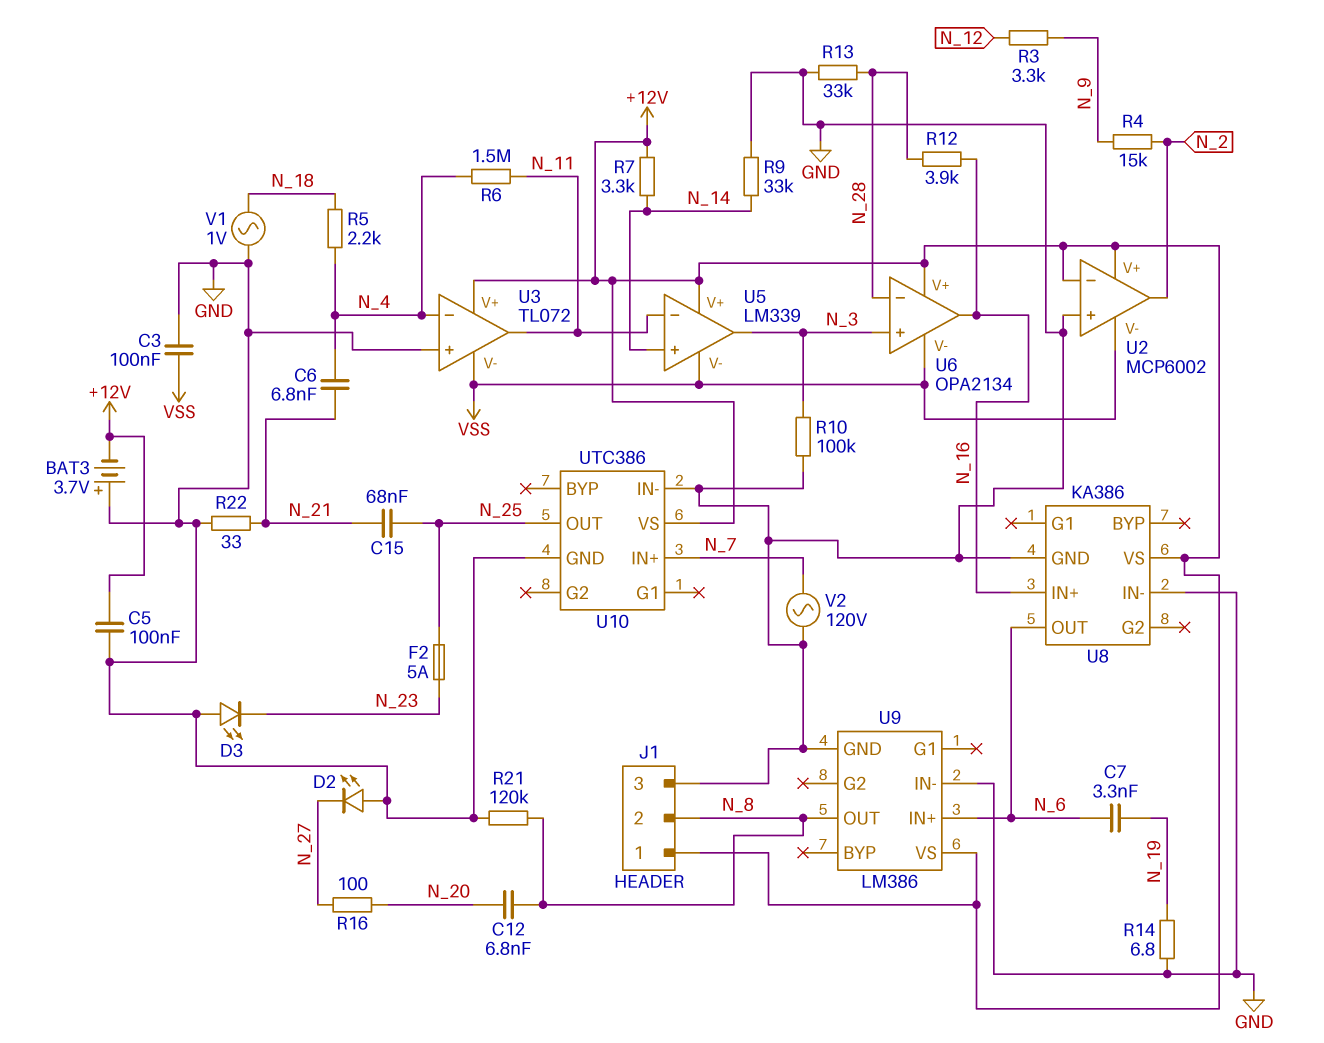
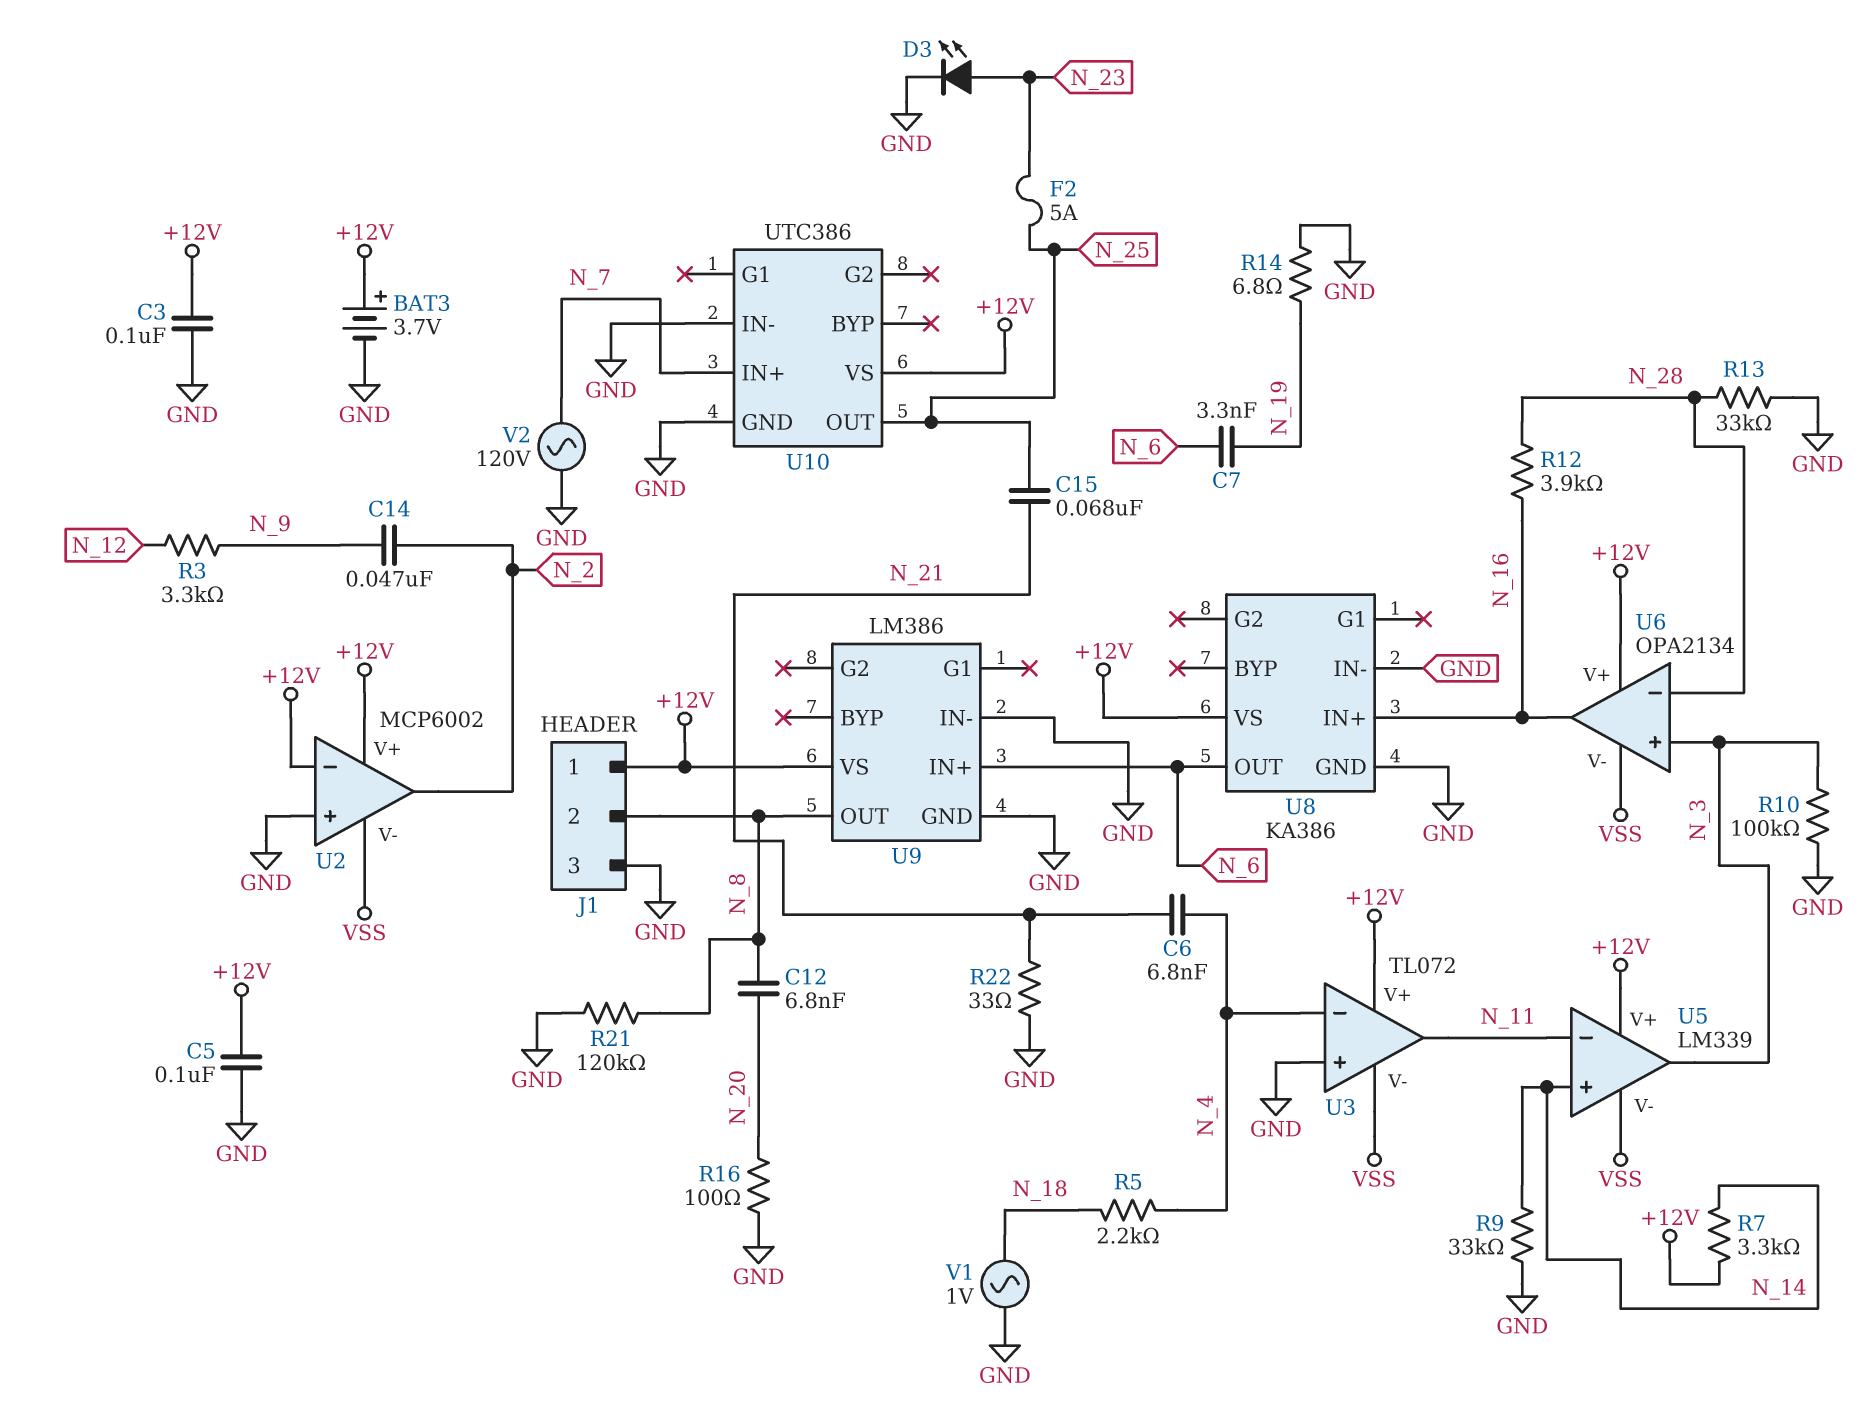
BAT3: 3.7V (plus GND, minus +12V) -> 3.7V (plus +12V, minus GND)
C3: 100nF (GND, VSS) -> 100nF (+12V, GND)
C14: none -> 47nF (N_2, N_9)
D2: LED (A GND, K N_27) -> none
D3: LED (A GND, K N_23) -> LED (A N_23, K GND)
R4: 15k (N_2, N_9) -> none
R6: 1.5M (N_4, N_11) -> none
R16: 100 (N_20, N_27) -> 100 (GND, N_20)

